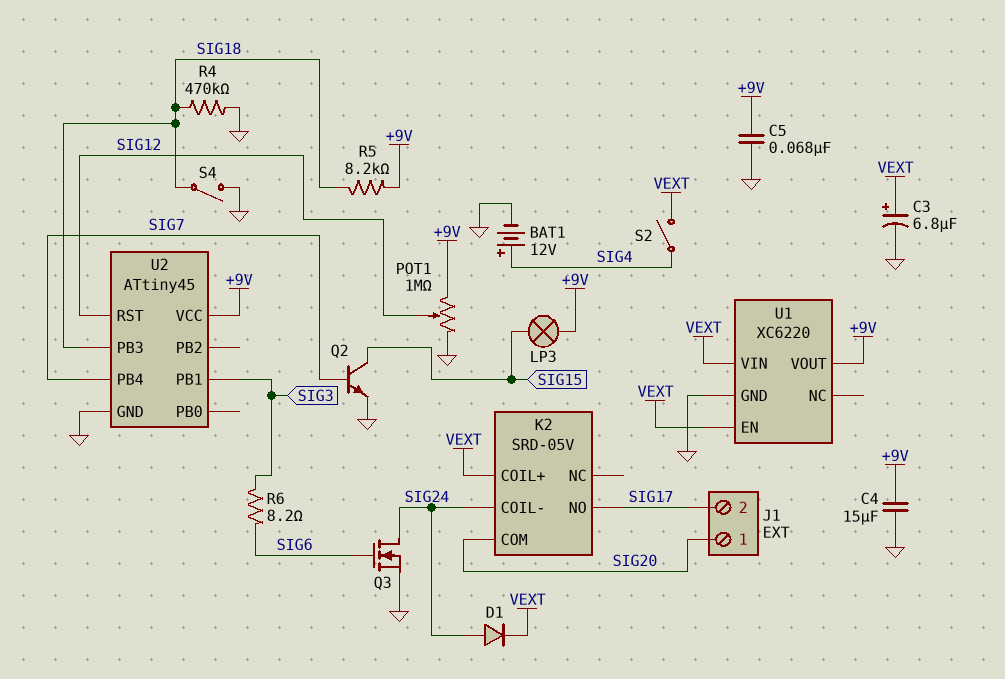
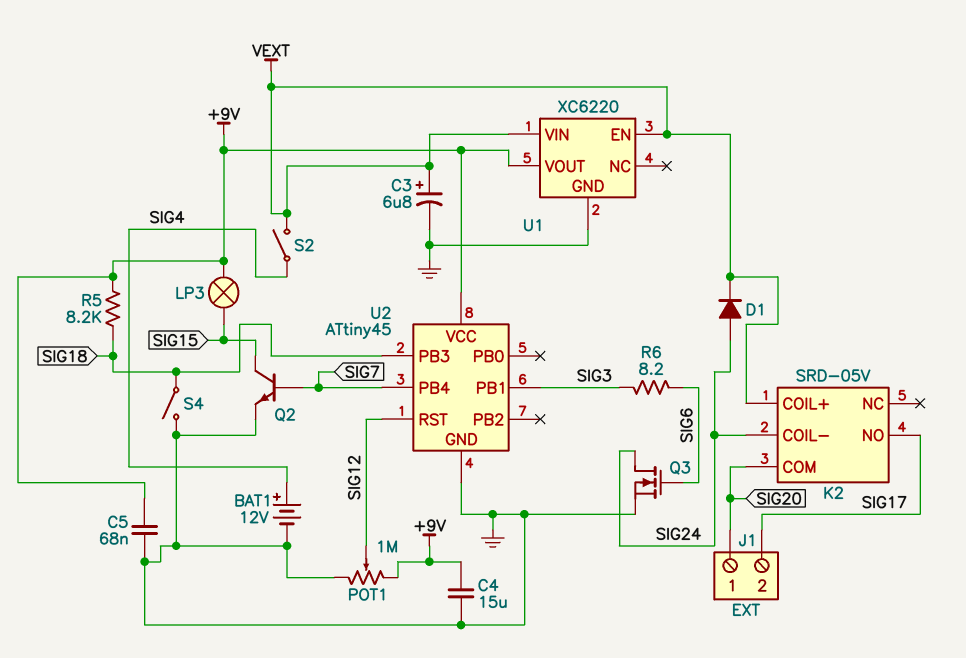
R4: 470k (GND, SIG18) -> none

